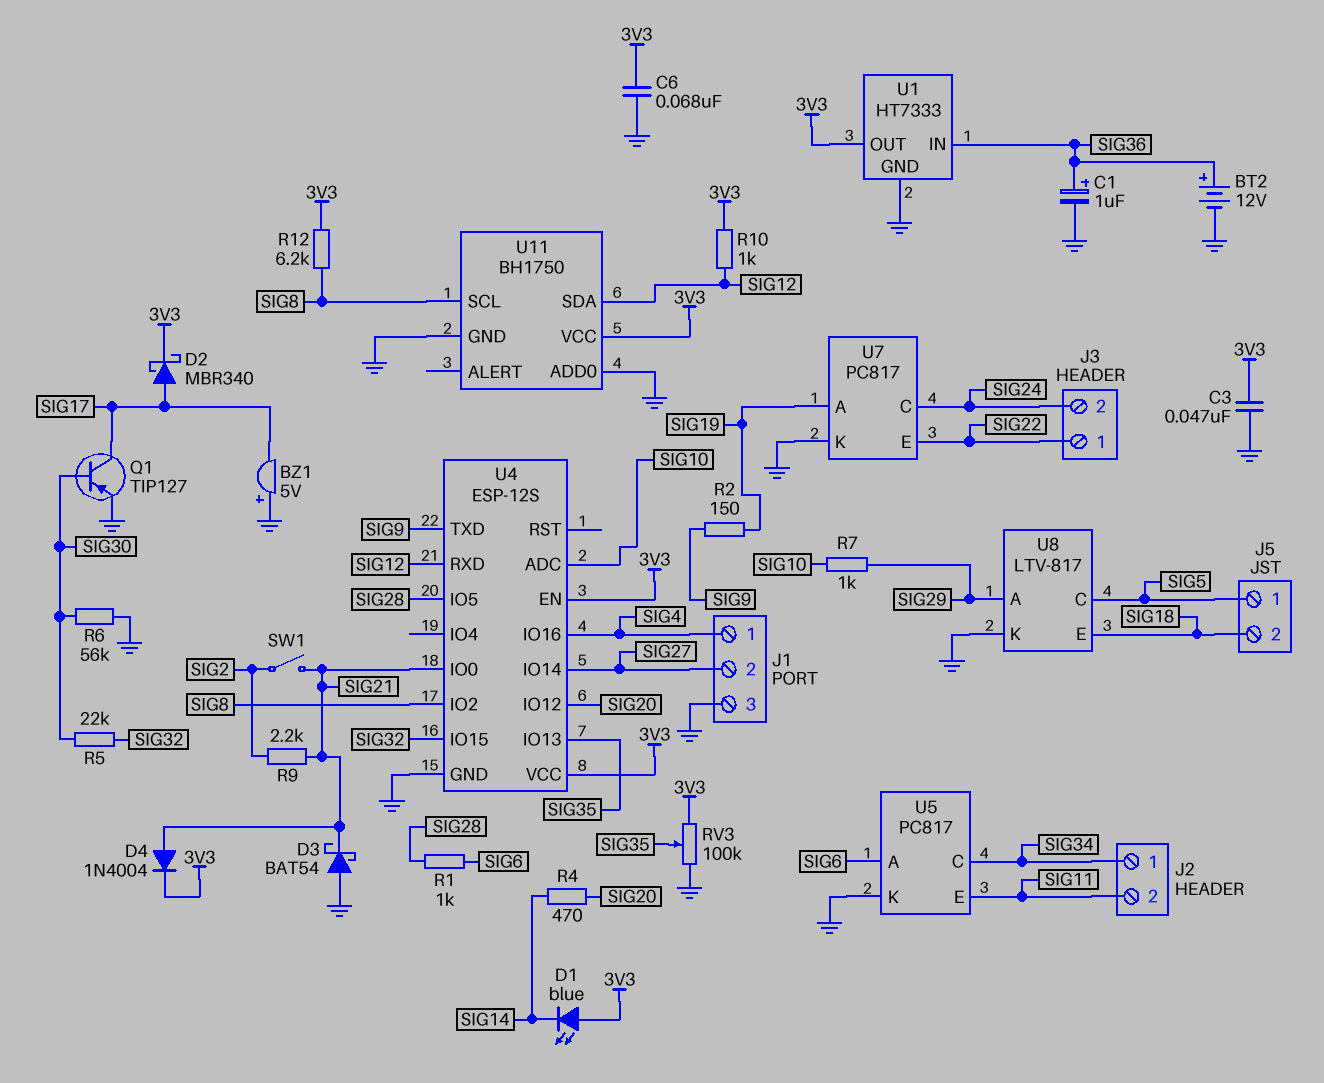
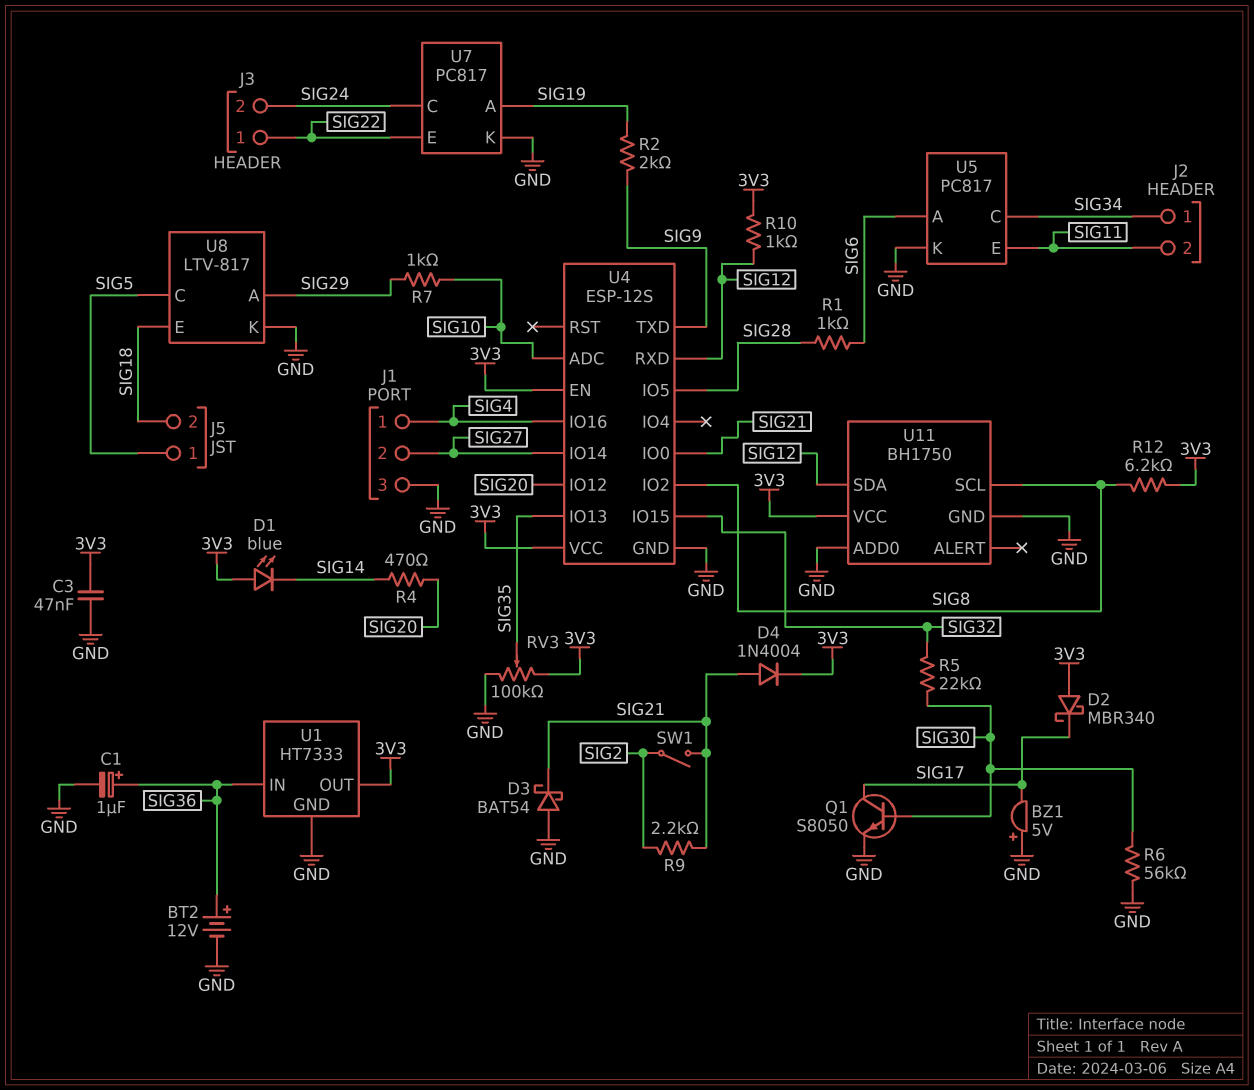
C6: 68nF (3V3, GND) -> none
D2: schottky MBR340 (A SIG17, K 3V3) -> schottky MBR340 (A 3V3, K SIG17)
Q1: PNP TIP127 (B SIG30, C SIG17, E GND) -> NPN S8050 (B SIG30, C SIG17, E GND)
R2: 150 (SIG9, SIG19) -> 2k (SIG9, SIG19)

